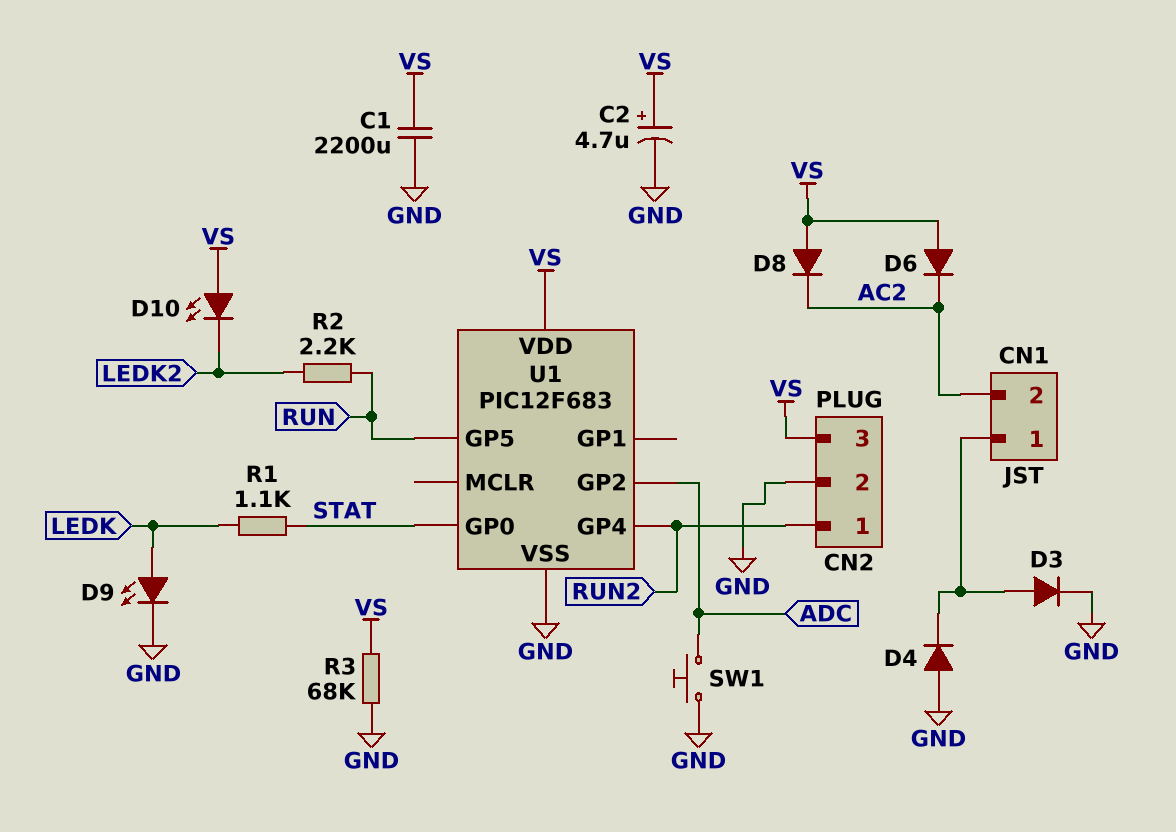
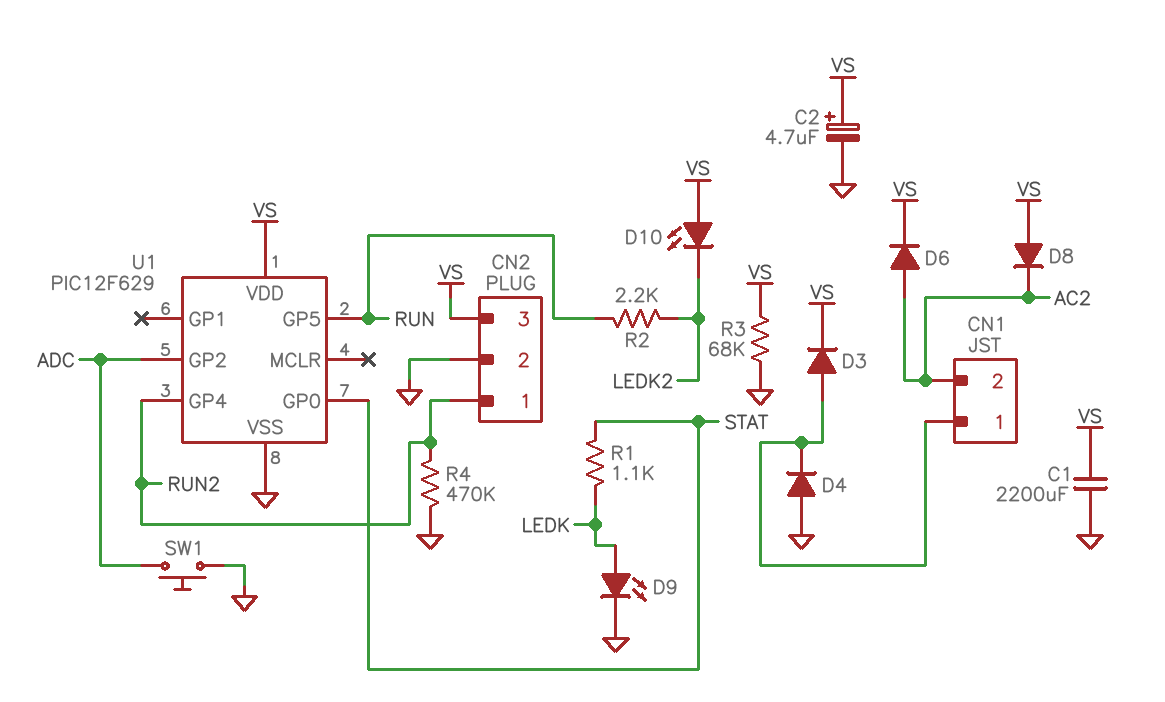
D3: diode (A CN1/1, K GND) -> diode (A CN1/1, K VS)
D6: diode (A VS, K AC2) -> diode (A AC2, K VS)
R4: none -> 470k (GND, RUN2)
U1: PIC12F683 -> PIC12F629

